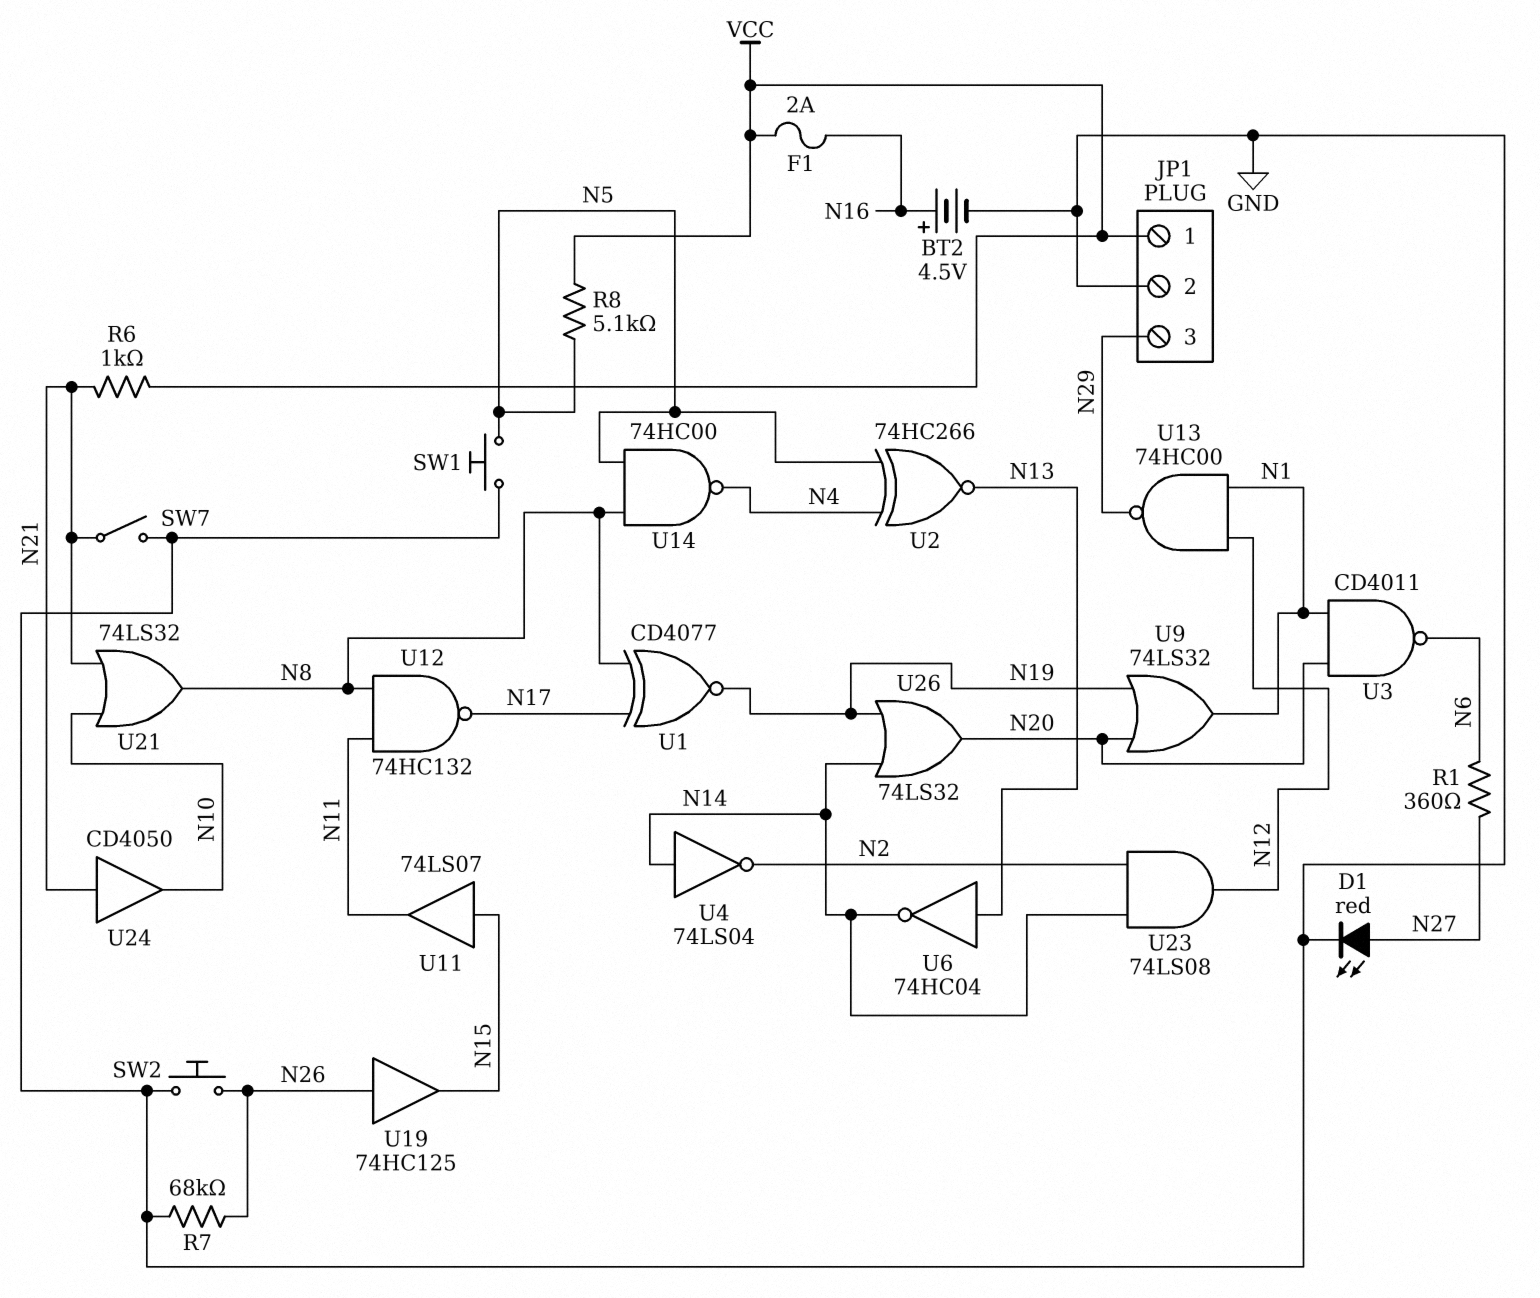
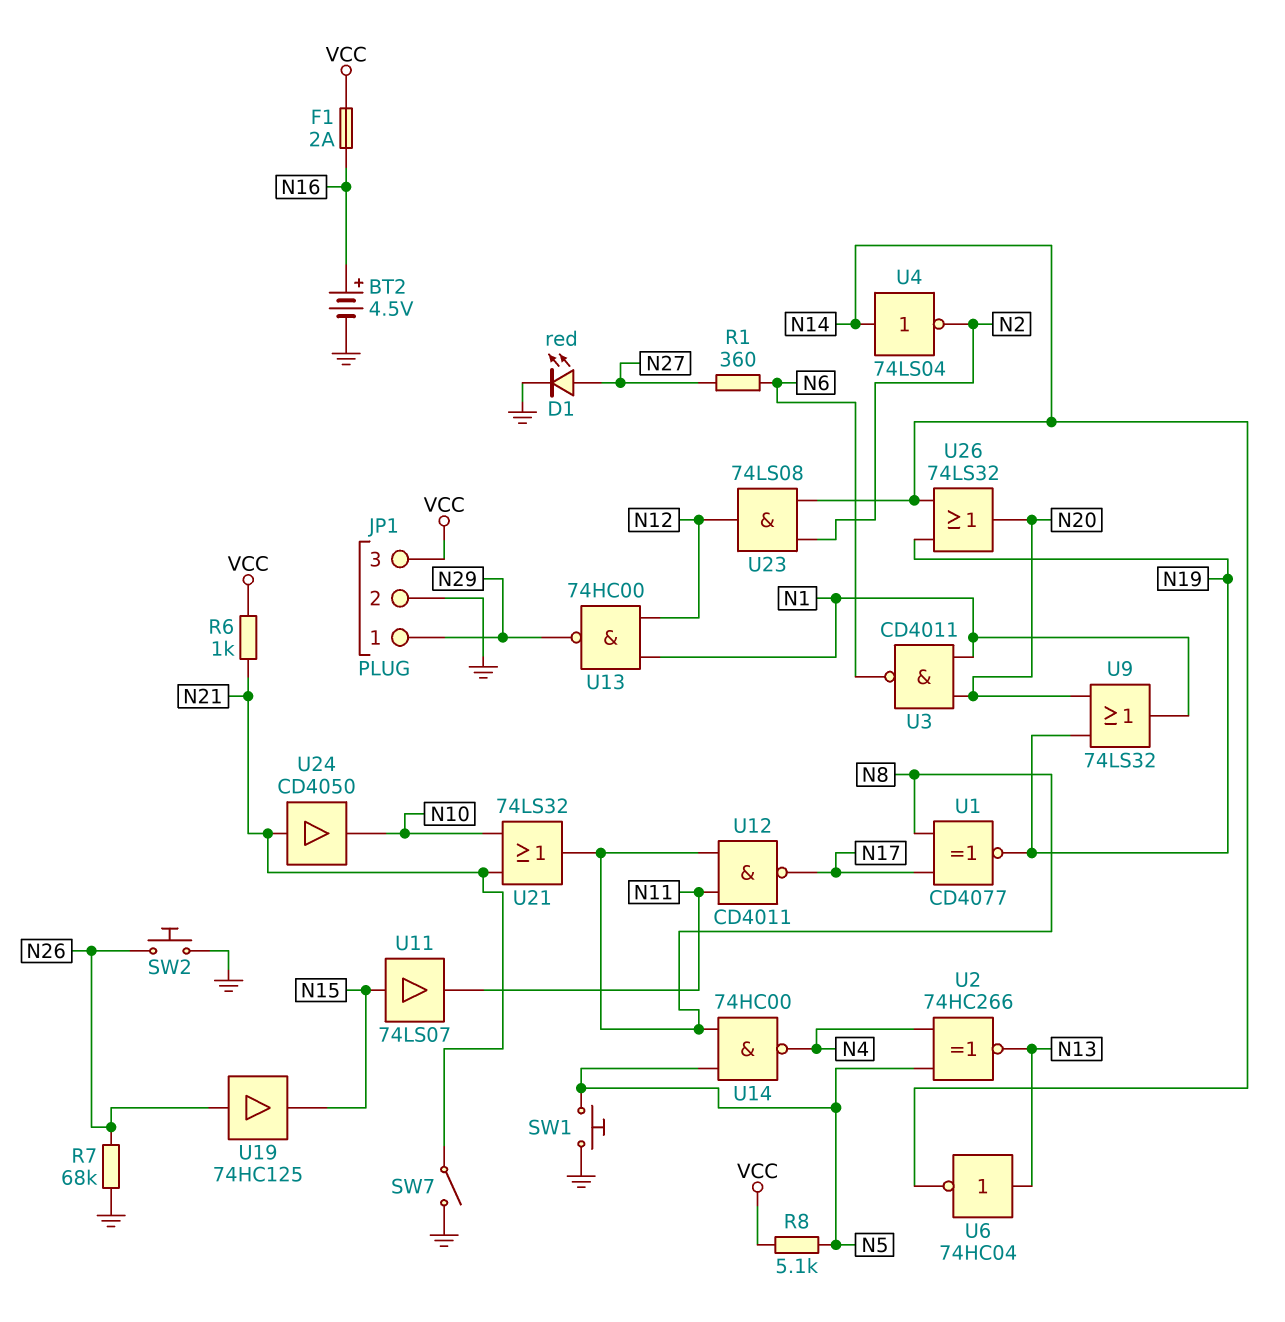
JP1 pin 1: VCC -> N29
JP1 pin 3: N29 -> VCC
U12: NAND 74HC132 (in N8, in N11, out N17) -> NAND CD4011 (in N8, in N11, out N17)

